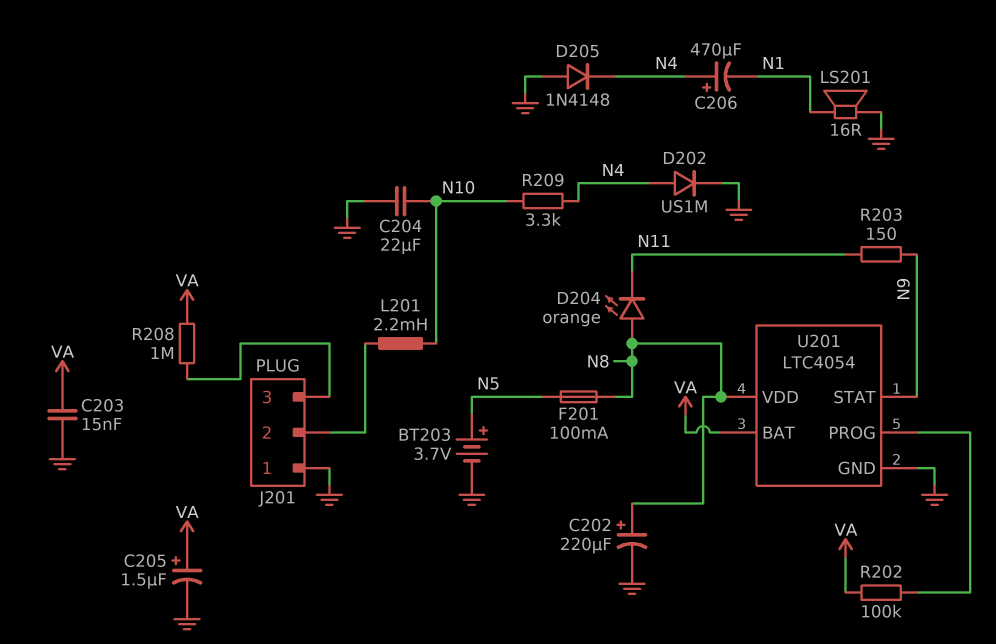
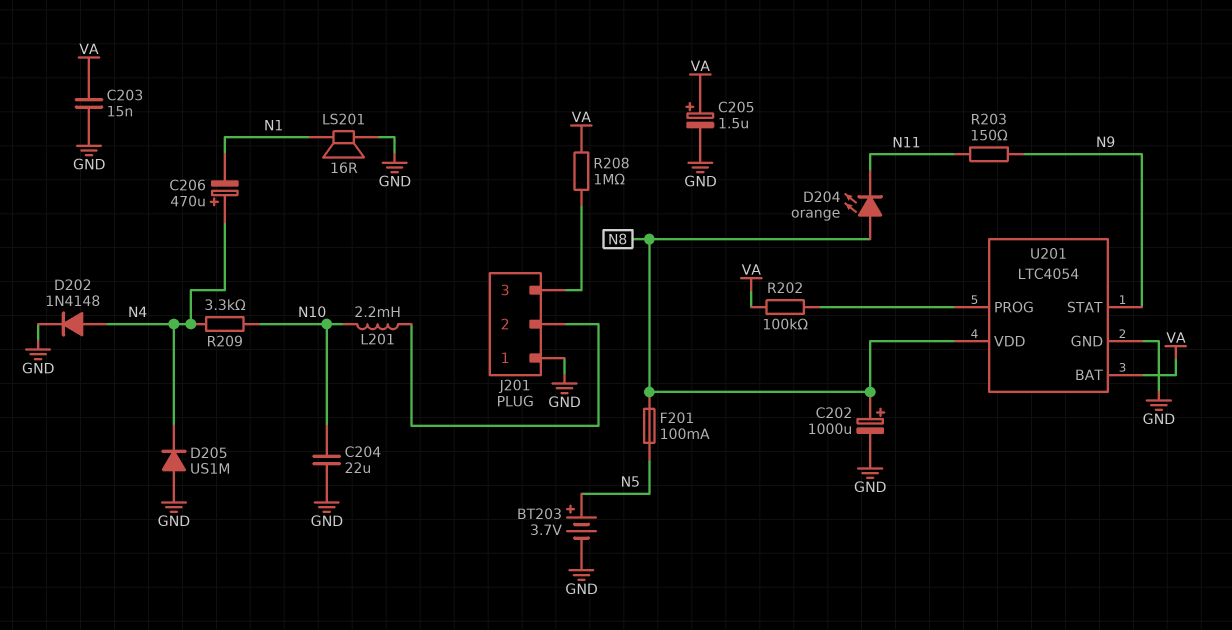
C202: 220uF (plus N8, minus GND) -> 1000uF (plus N8, minus GND)
D202: diode US1M (A N4, K GND) -> diode 1N4148 (A N4, K GND)
D205: diode 1N4148 (A GND, K N4) -> diode US1M (A GND, K N4)

